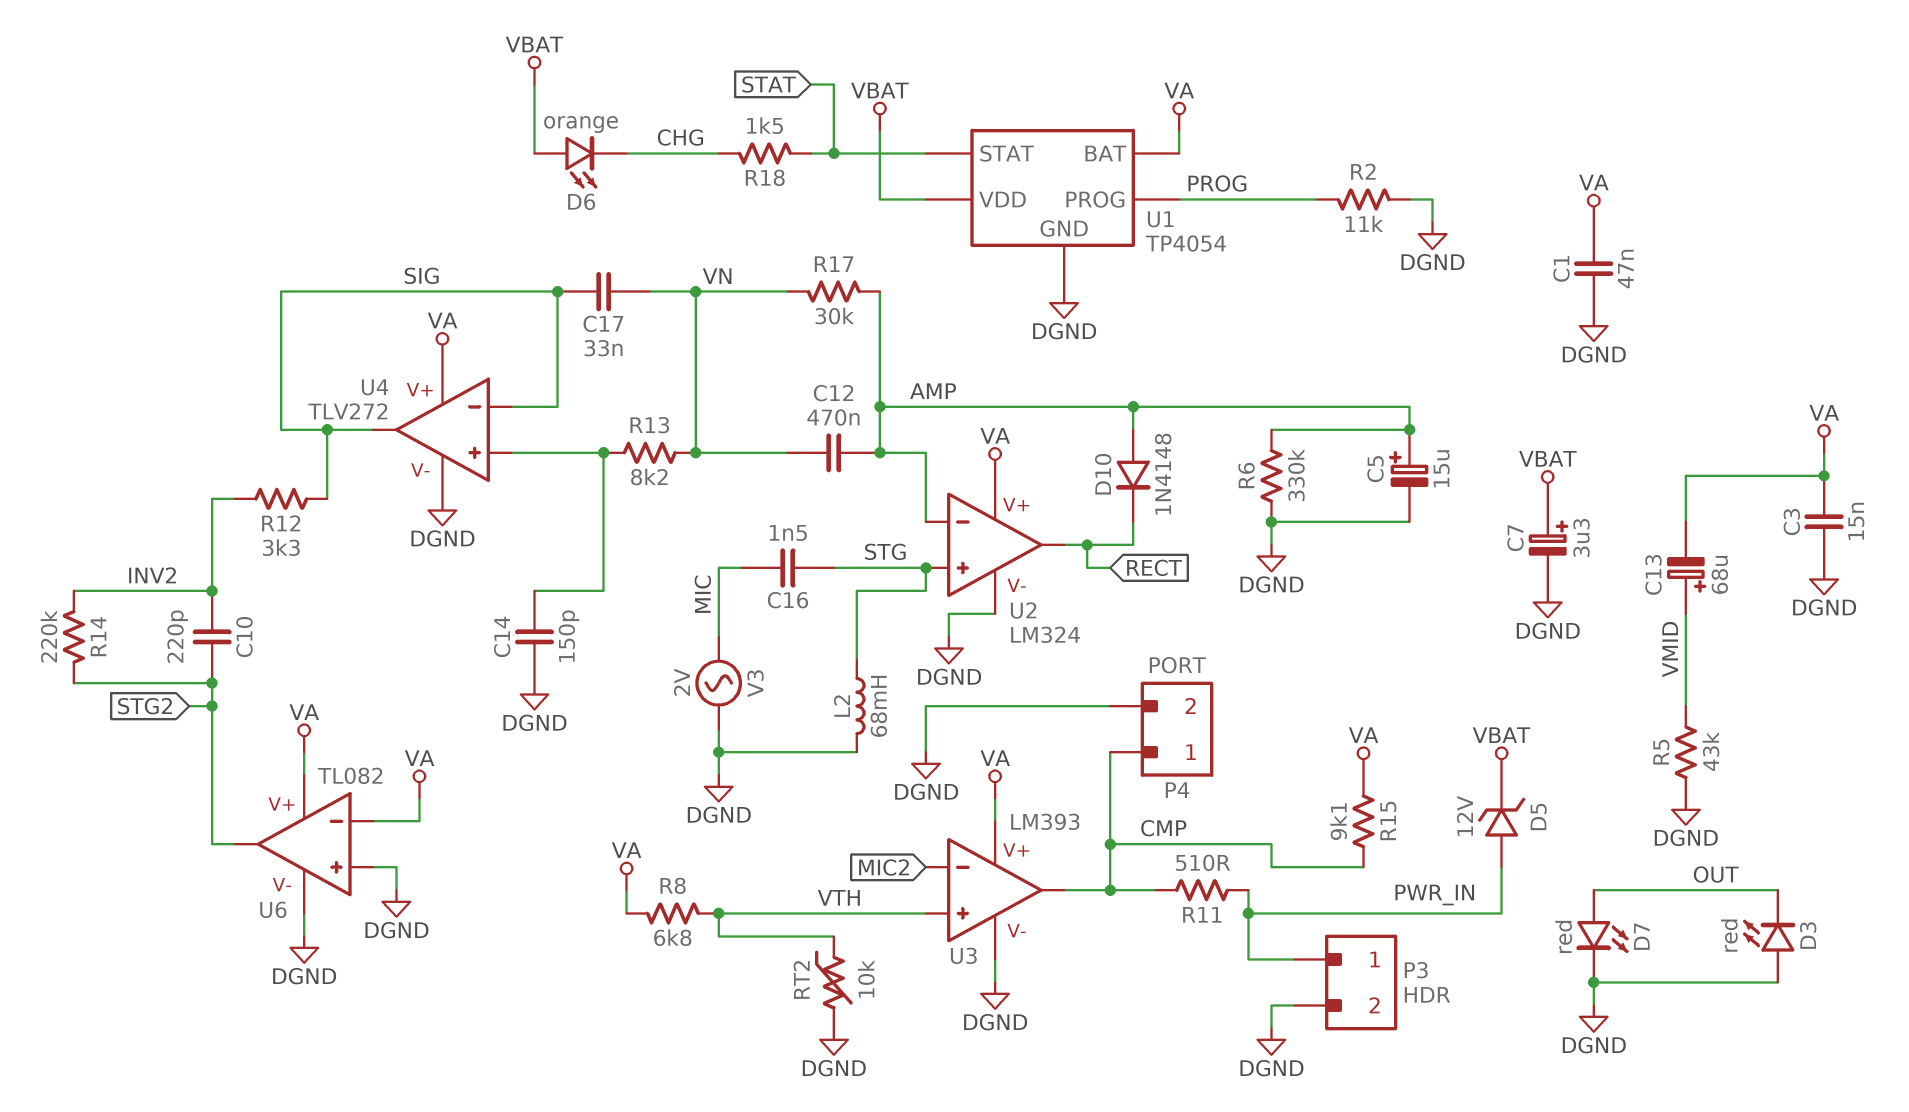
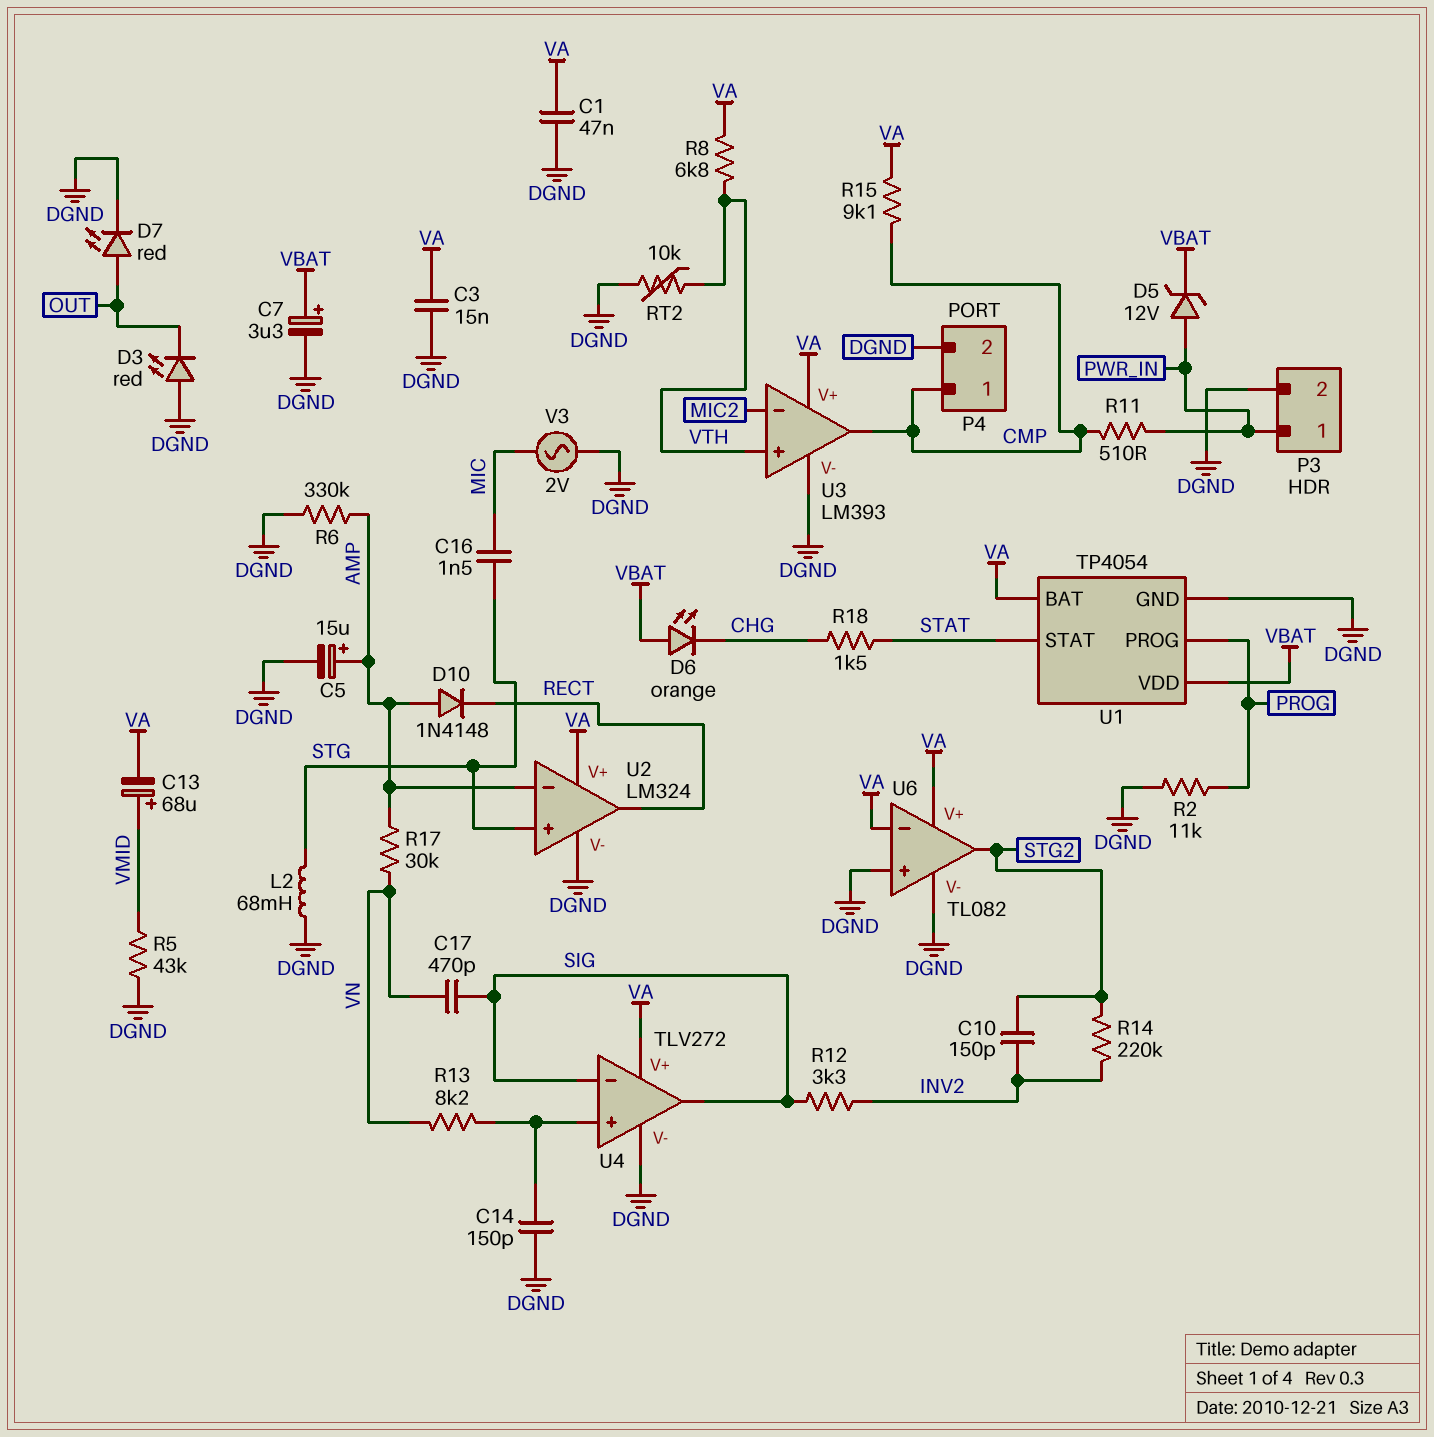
C10: 220pF (INV2, STG2) -> 150pF (INV2, STG2)
C12: 470nF (AMP, VN) -> none
C17: 33nF (SIG, VN) -> 470pF (SIG, VN)

